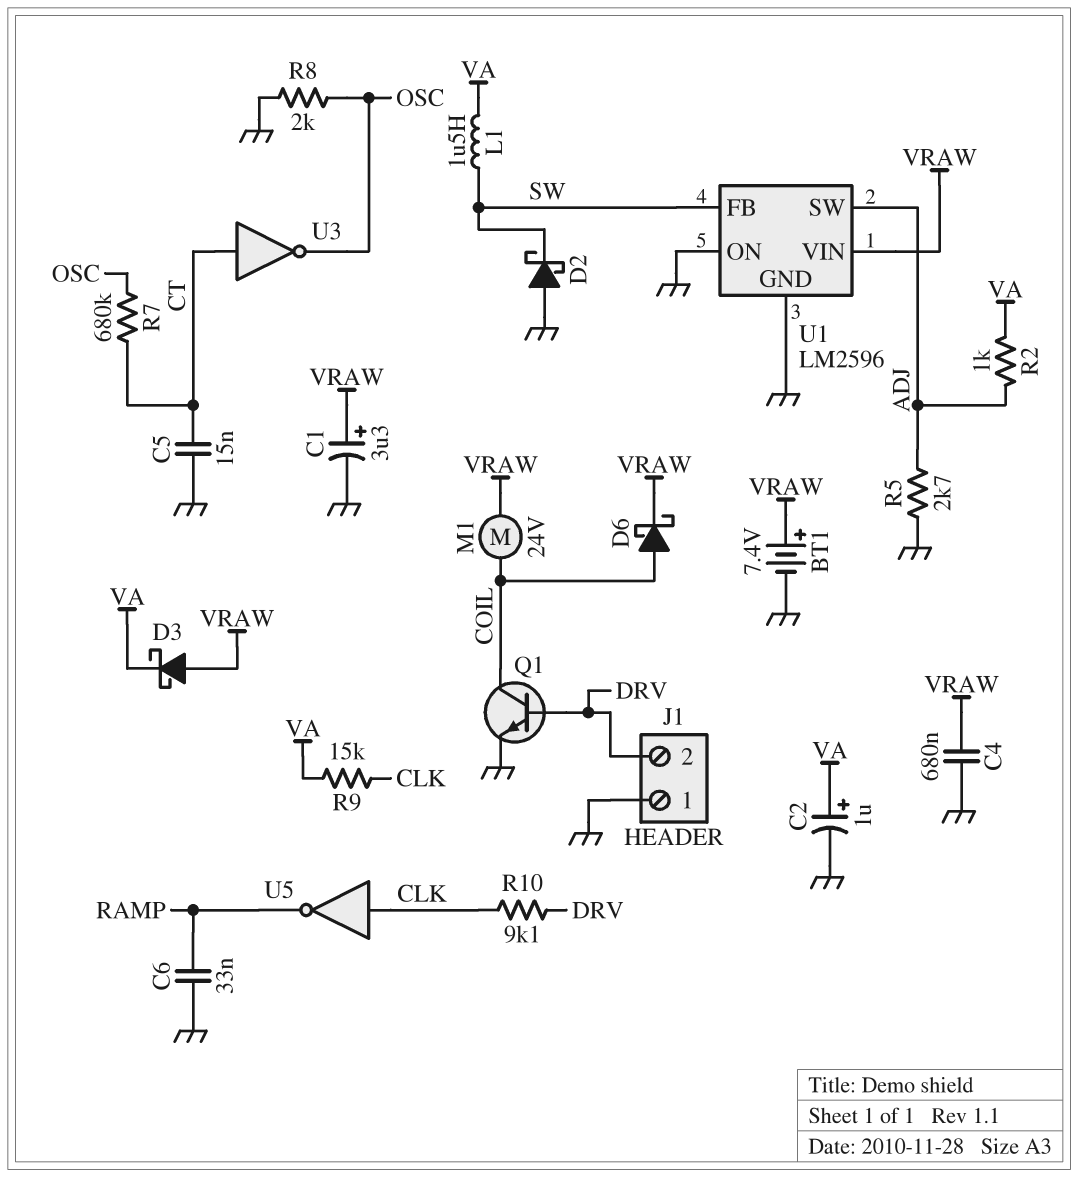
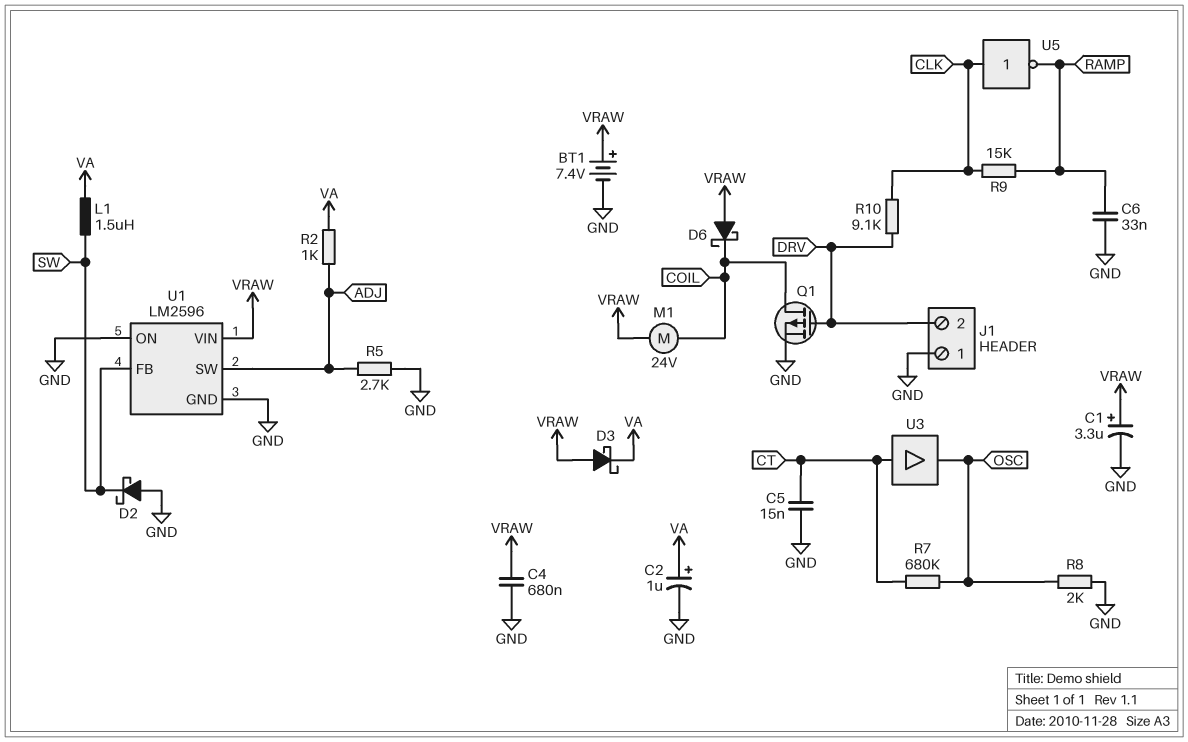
D6: schottky (A COIL, K VRAW) -> schottky (A VRAW, K COIL)
Q1: NPN (B DRV, C COIL, E GND) -> PMOS (G DRV, D COIL, S GND)
R9: 15k (CLK, VA) -> 15k (CLK, RAMP)
U3: NOT (in CT, out OSC) -> buffer (in CT, out OSC)

